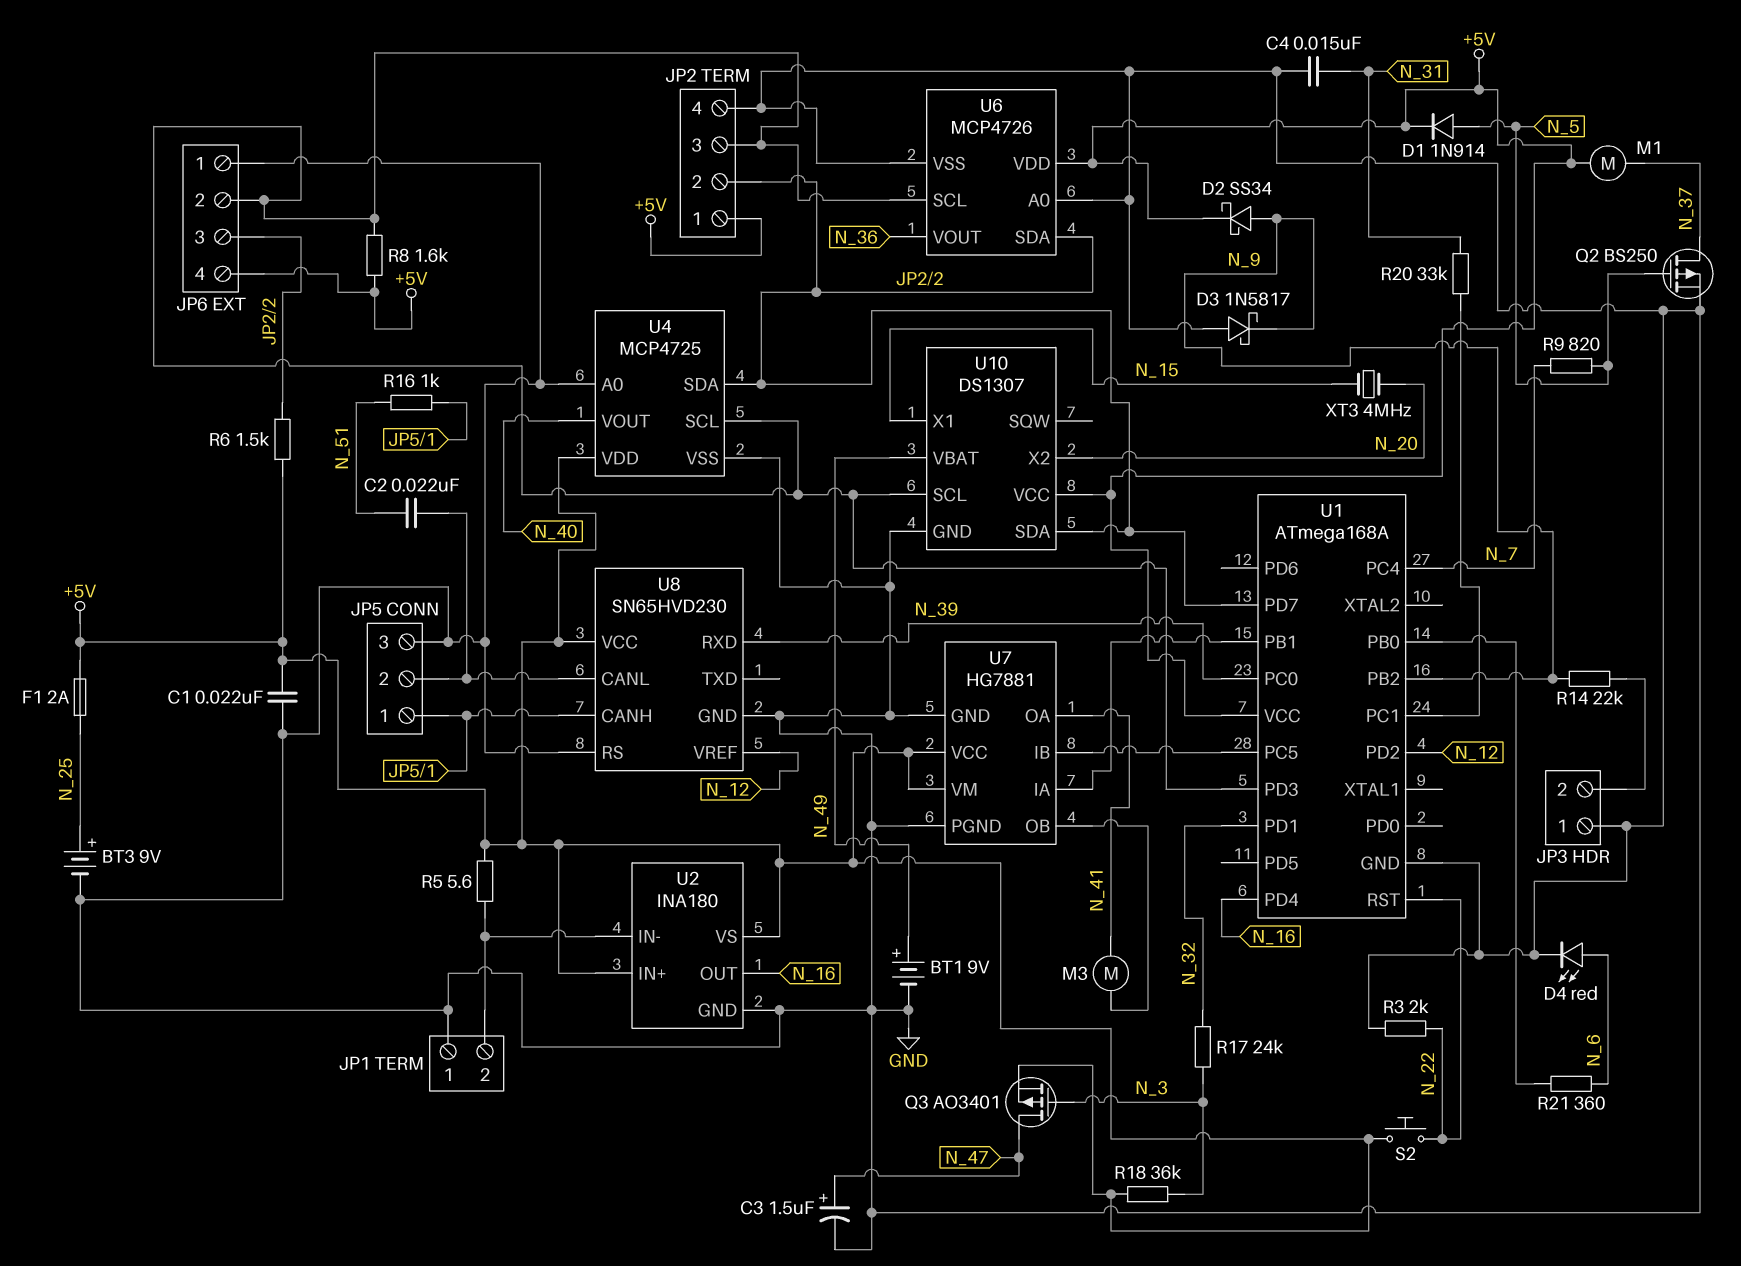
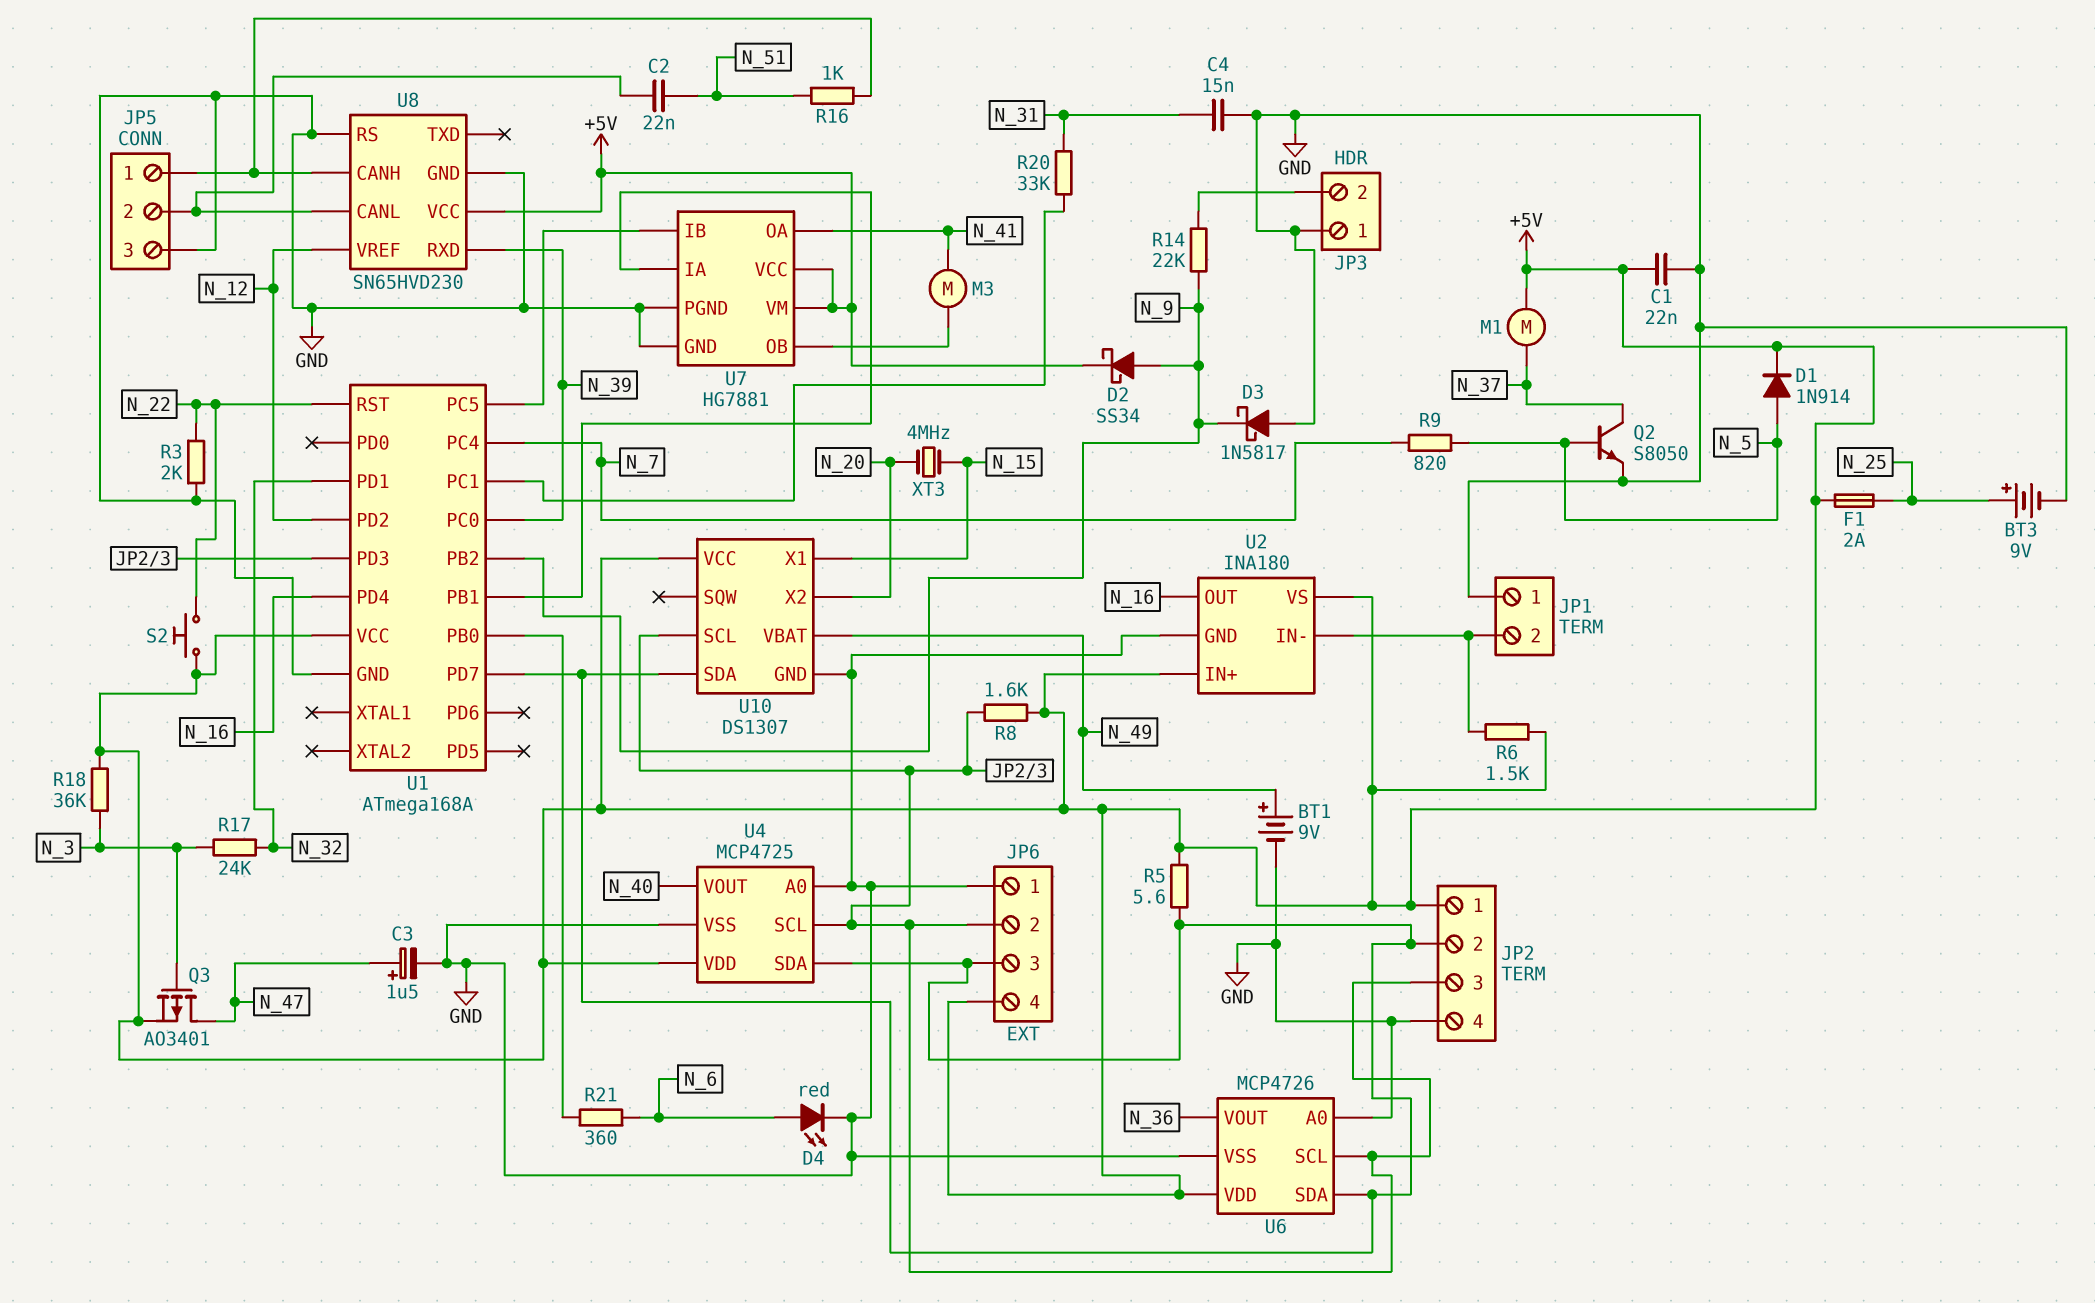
Q2: PMOS BS250 (G N_5, D N_37, S GND) -> NPN S8050 (B N_5, C N_37, E GND)
R5: 5.6 (+5V, JP1/2) -> 5.6 (+5V, JP2/2)
R6: 1.5k (+5V, JP2/2) -> 1.5k (+5V, JP1/2)

